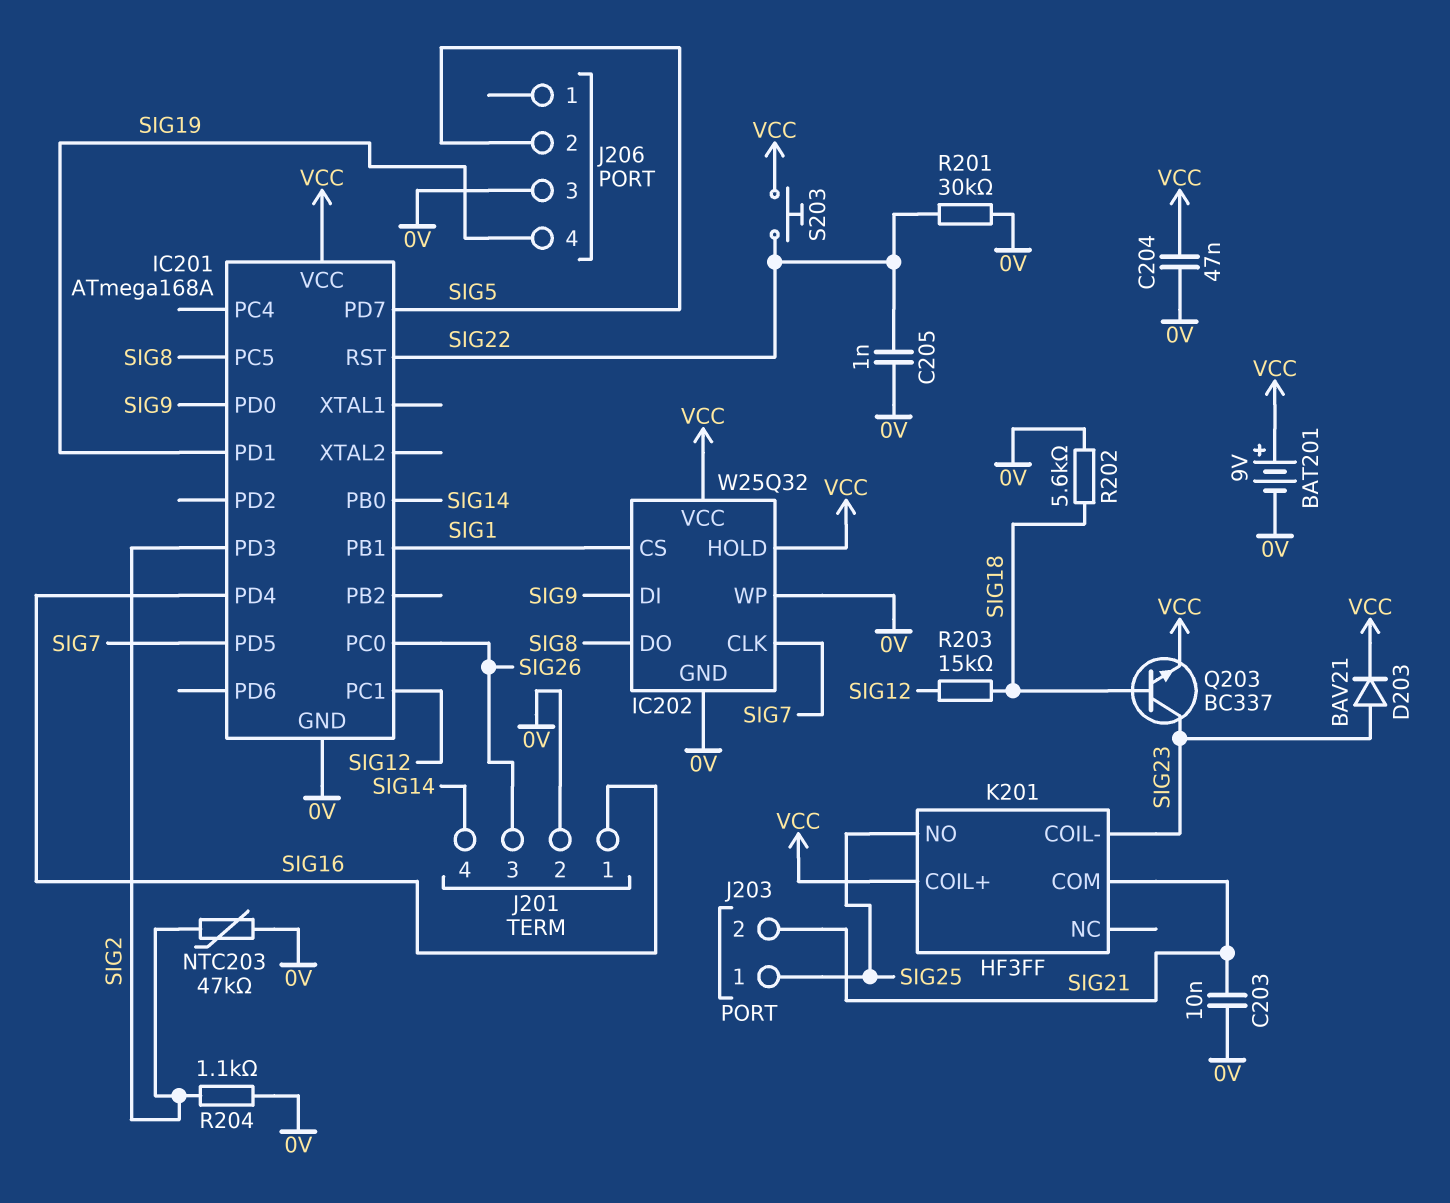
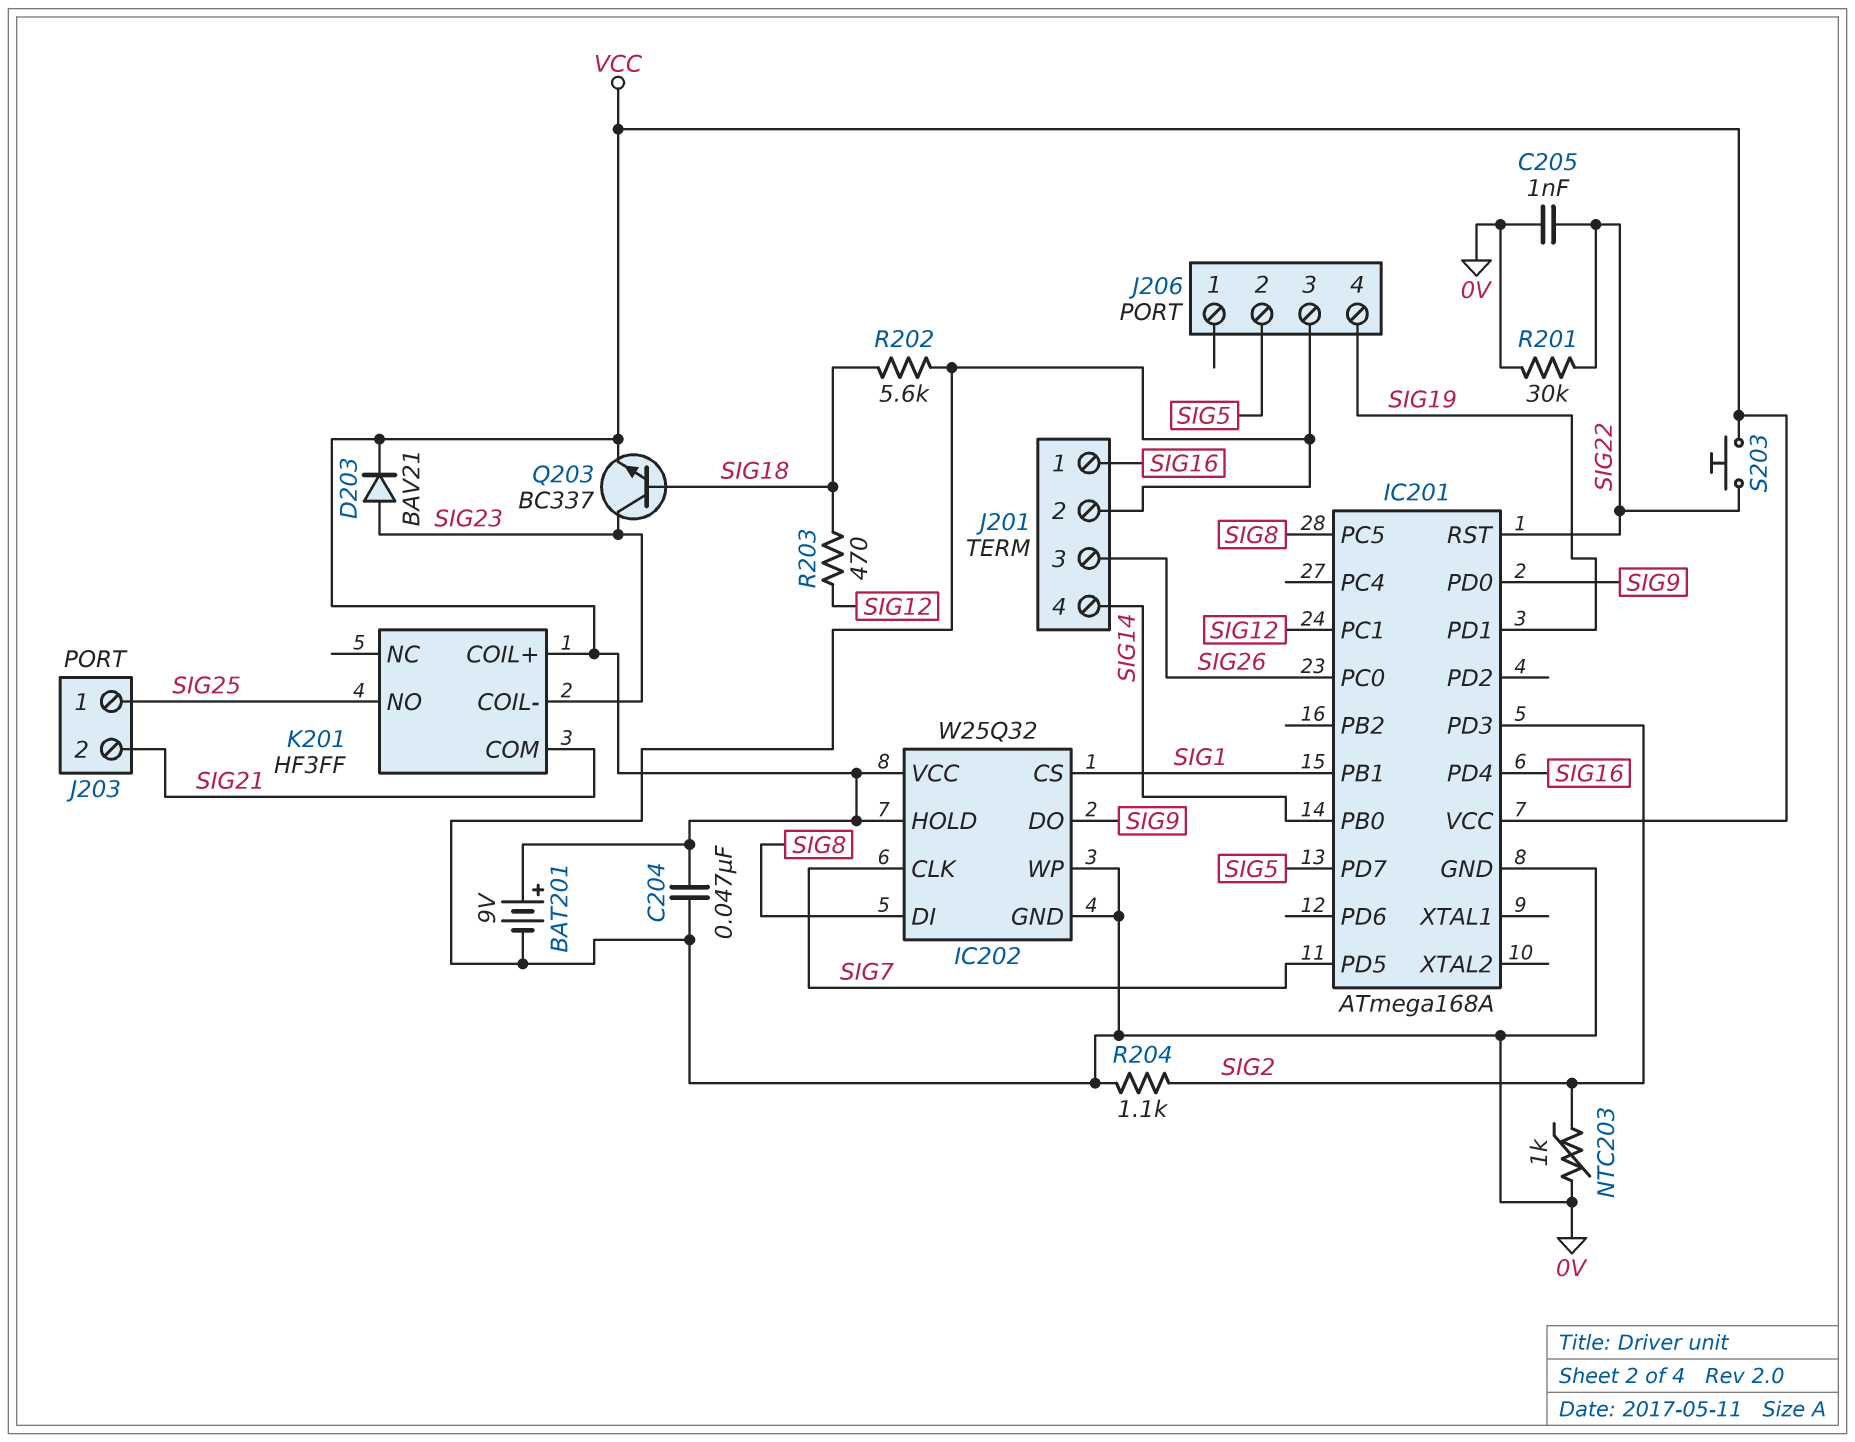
C203: 10nF (0V, SIG21) -> none
IC202 pin DI: SIG9 -> SIG8
IC202 pin DO: SIG8 -> SIG9
NTC203: 47k (0V, SIG2) -> 1k (0V, SIG2)
R203: 15k (SIG12, SIG18) -> 470 (SIG12, SIG18)

